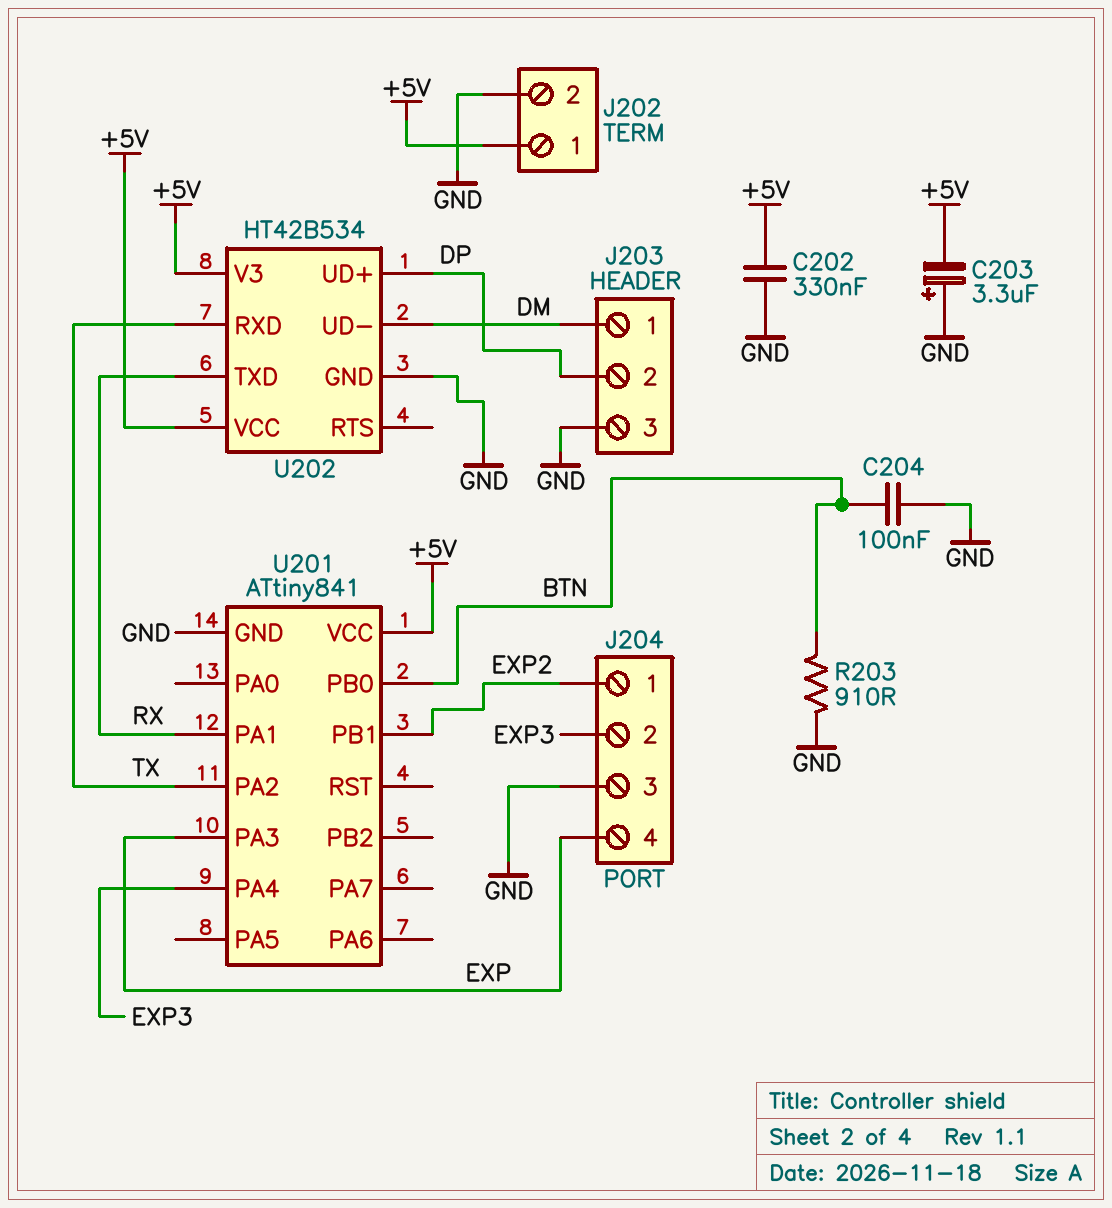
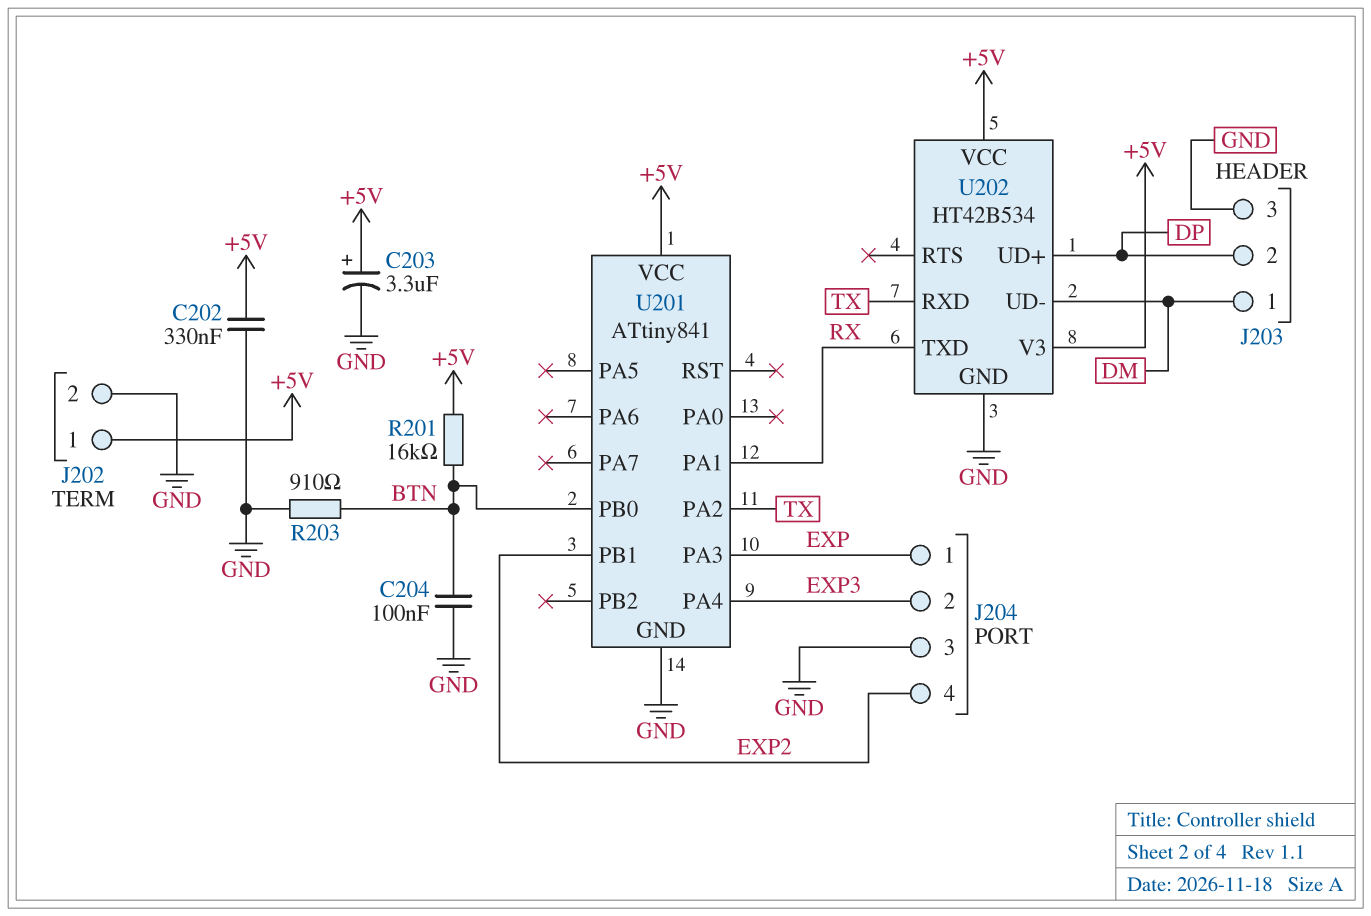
C203: 3.3uF (plus GND, minus +5V) -> 3.3uF (plus +5V, minus GND)
J204 pin 1: EXP2 -> EXP
J204 pin 4: EXP -> EXP2
R201: none -> 16k (+5V, BTN)

